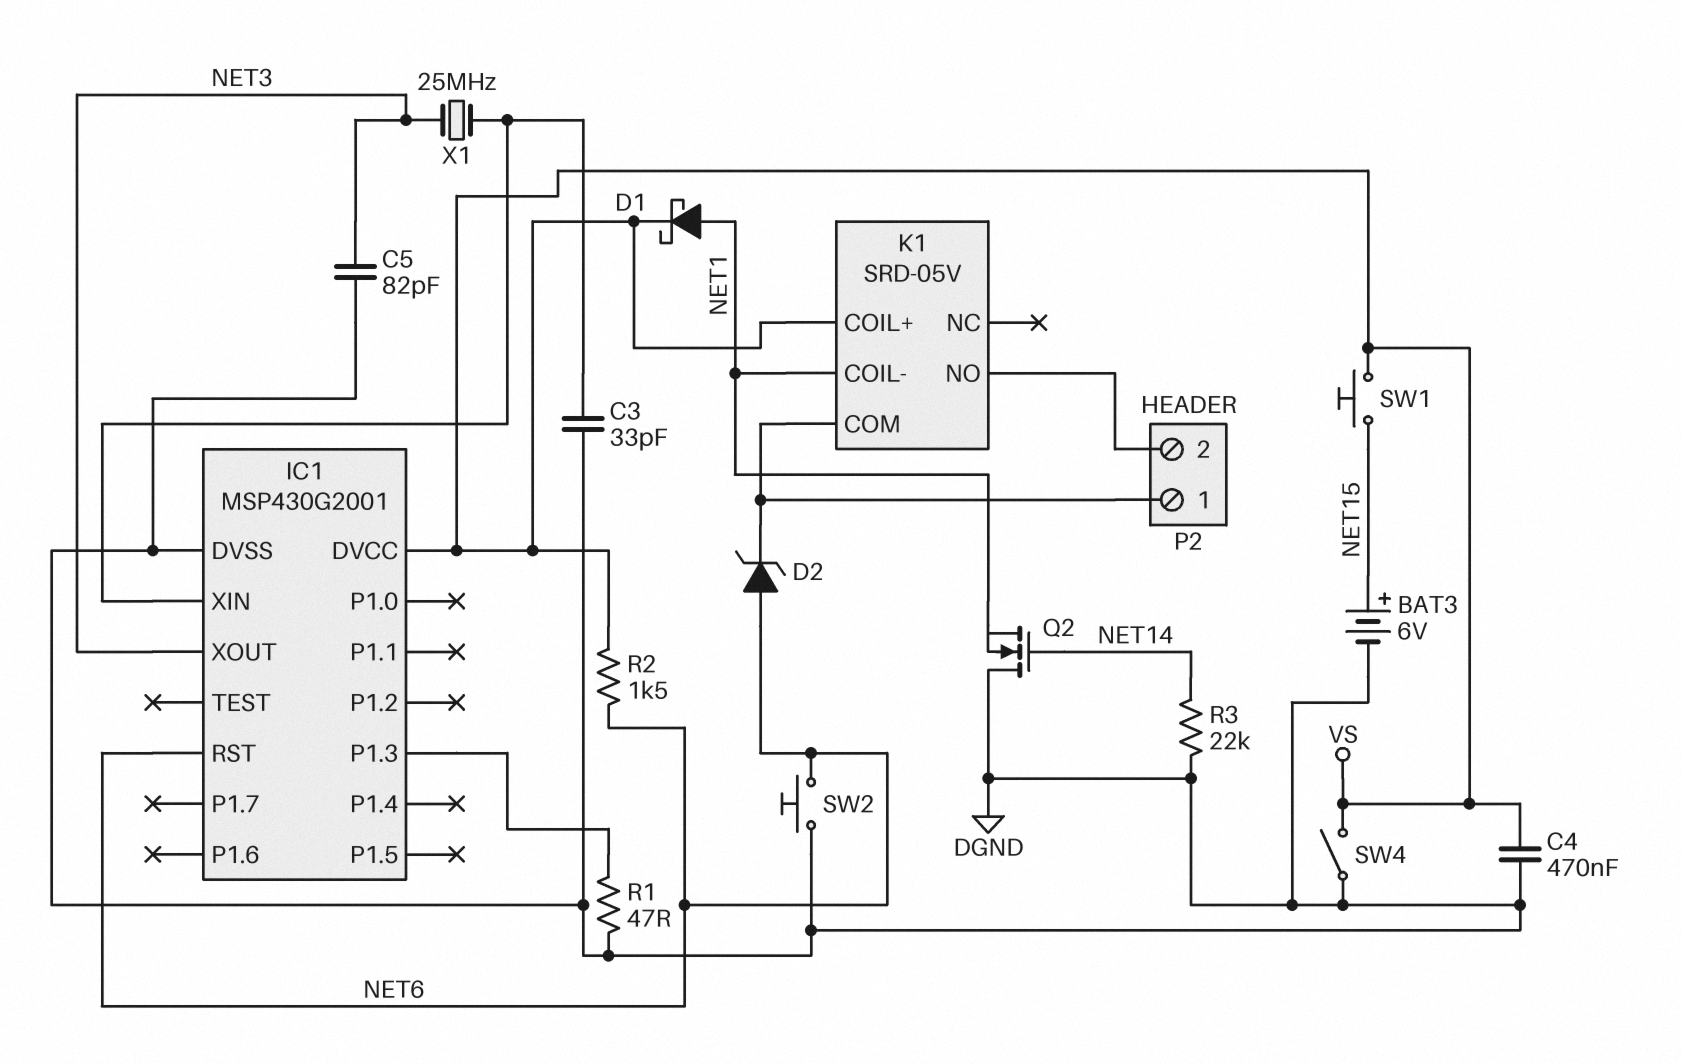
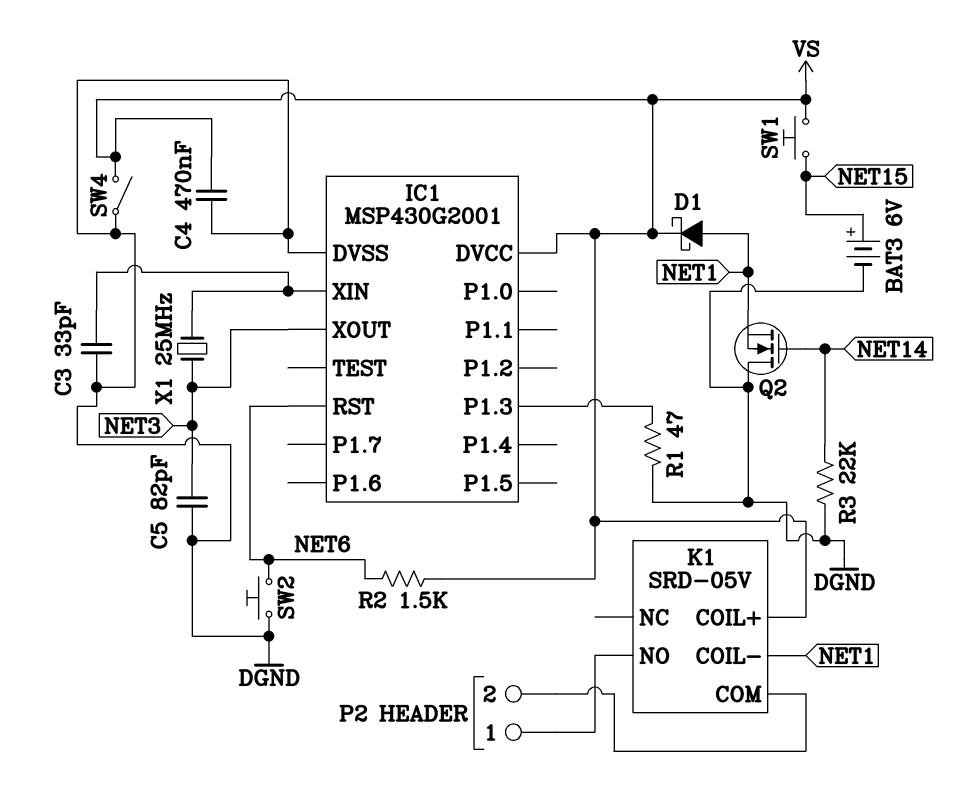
D2: zener (A NET6, K K1/COM) -> none
P2 pin 1: K1/COM -> K1/NO
P2 pin 2: K1/NO -> K1/COM

